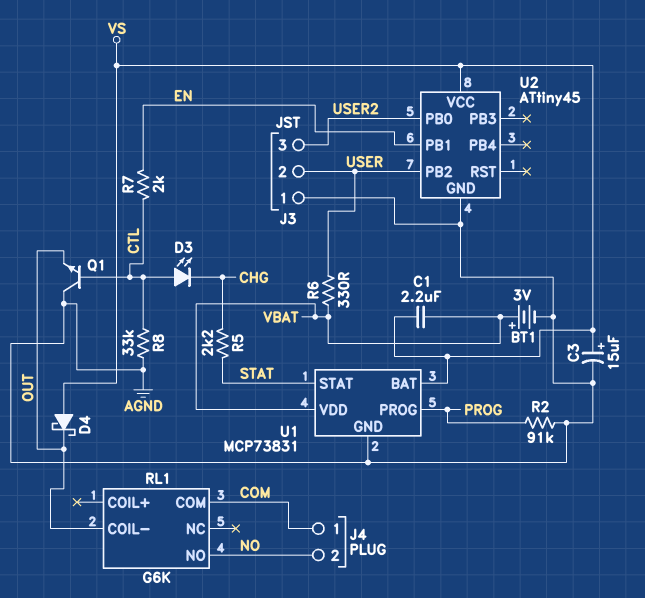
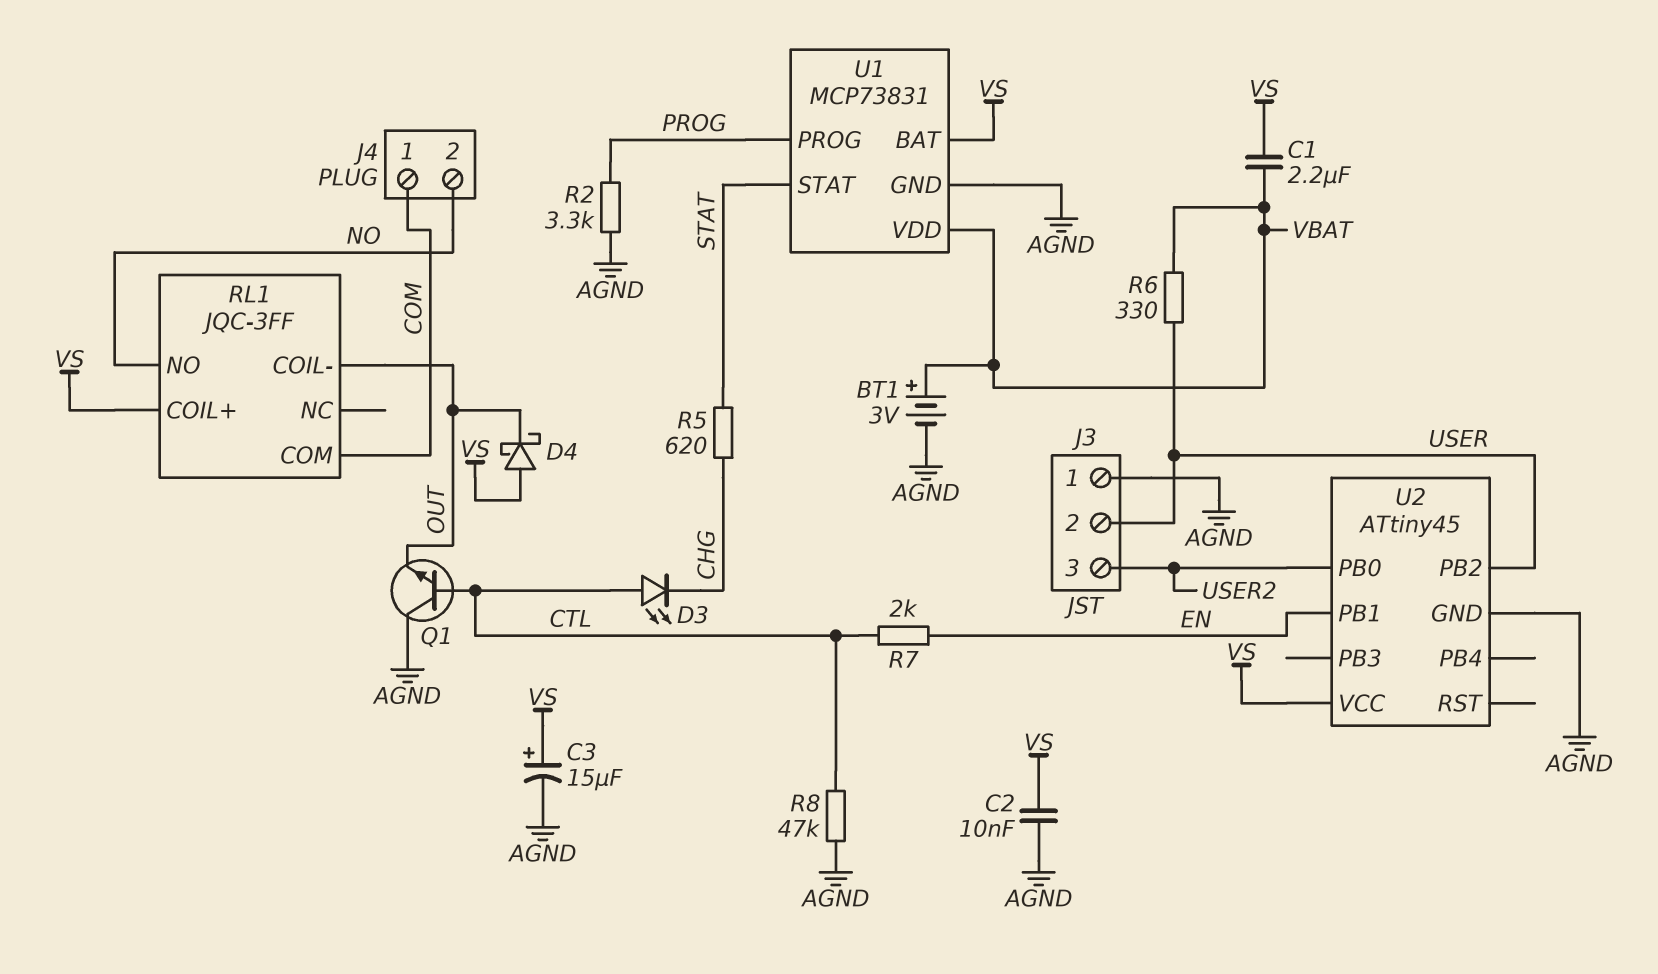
C2: none -> 10nF (AGND, VS)
R2: 91k (AGND, PROG) -> 3.3k (AGND, PROG)
R5: 2.2k (CHG, STAT) -> 620 (CHG, STAT)
R8: 33k (AGND, CTL) -> 47k (AGND, CTL)
RL1: G6K -> JQC-3FF
RL1 pin COIL+: none -> VS

